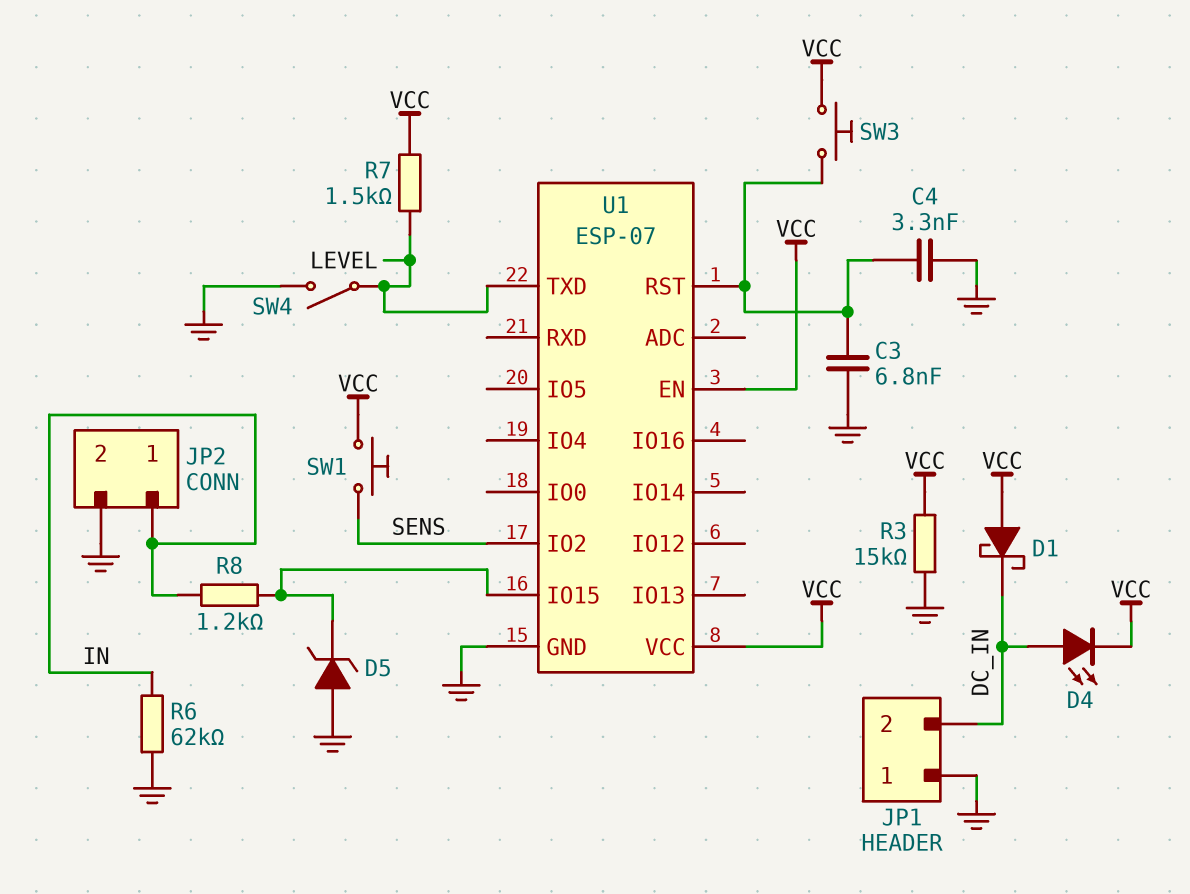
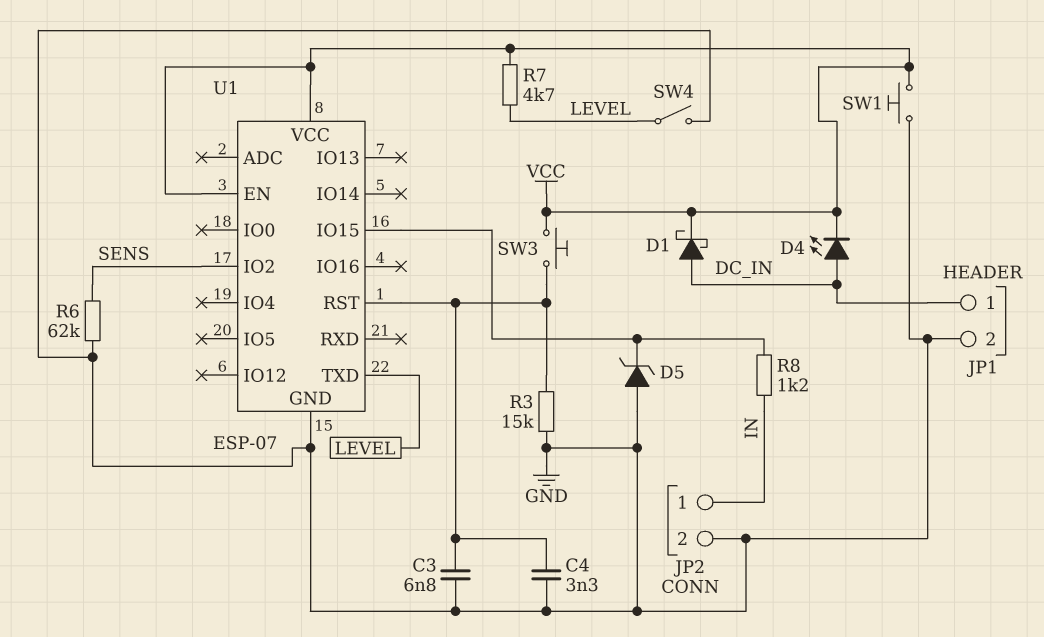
D1: schottky (A VCC, K DC_IN) -> schottky (A DC_IN, K VCC)
JP1 pin 1: GND -> DC_IN
JP1 pin 2: DC_IN -> GND
R3: 15k (GND, VCC) -> 15k (GND, U1/RST)
R6: 62k (GND, IN) -> 62k (GND, SENS)
R7: 1.5k (LEVEL, VCC) -> 4.7k (LEVEL, VCC)
SW1: button (SENS, VCC) -> button (GND, VCC)

